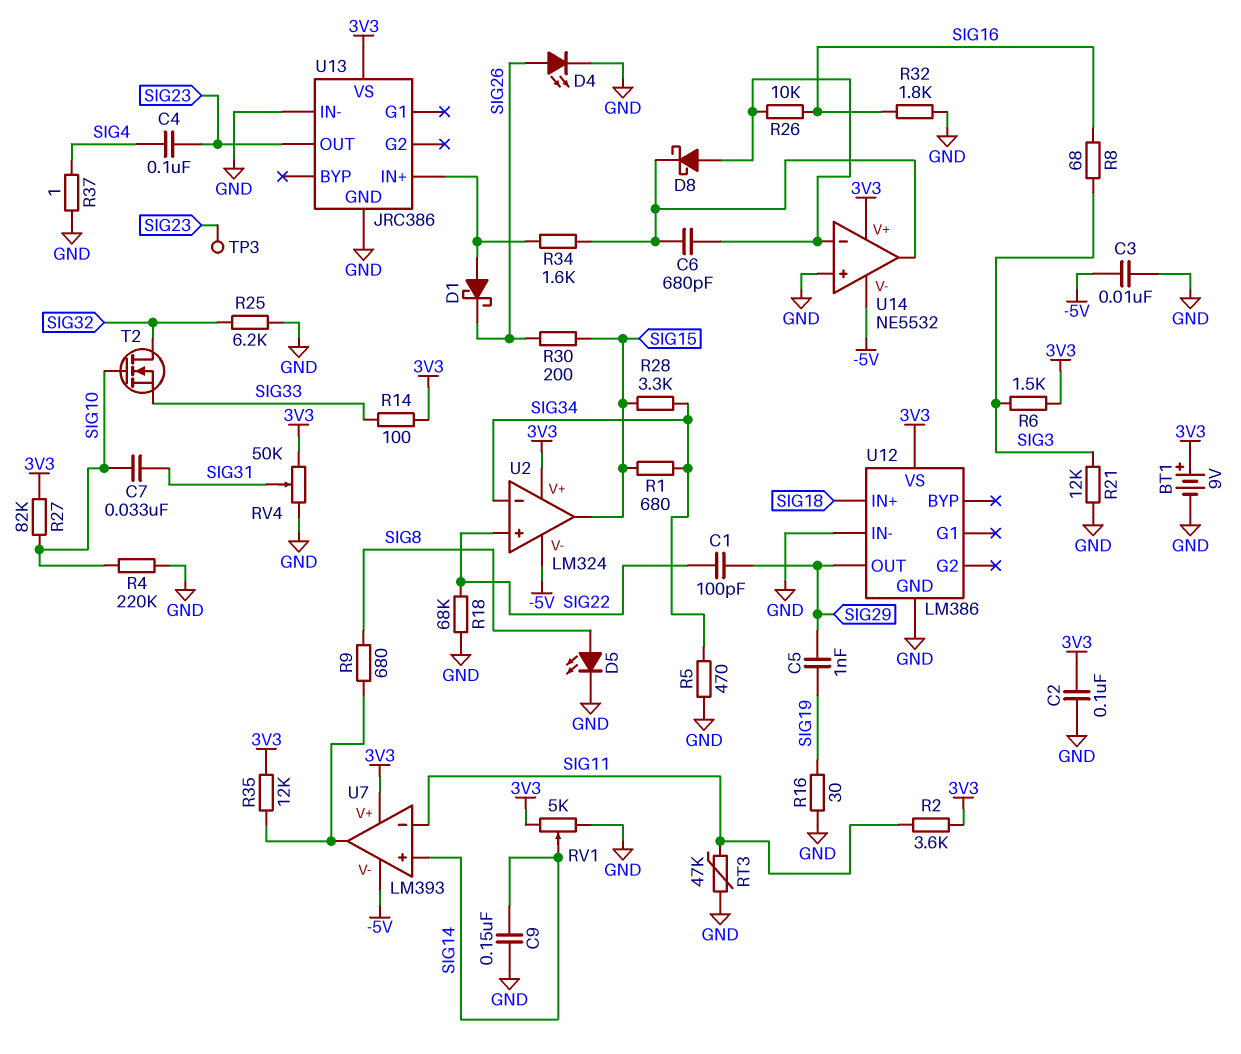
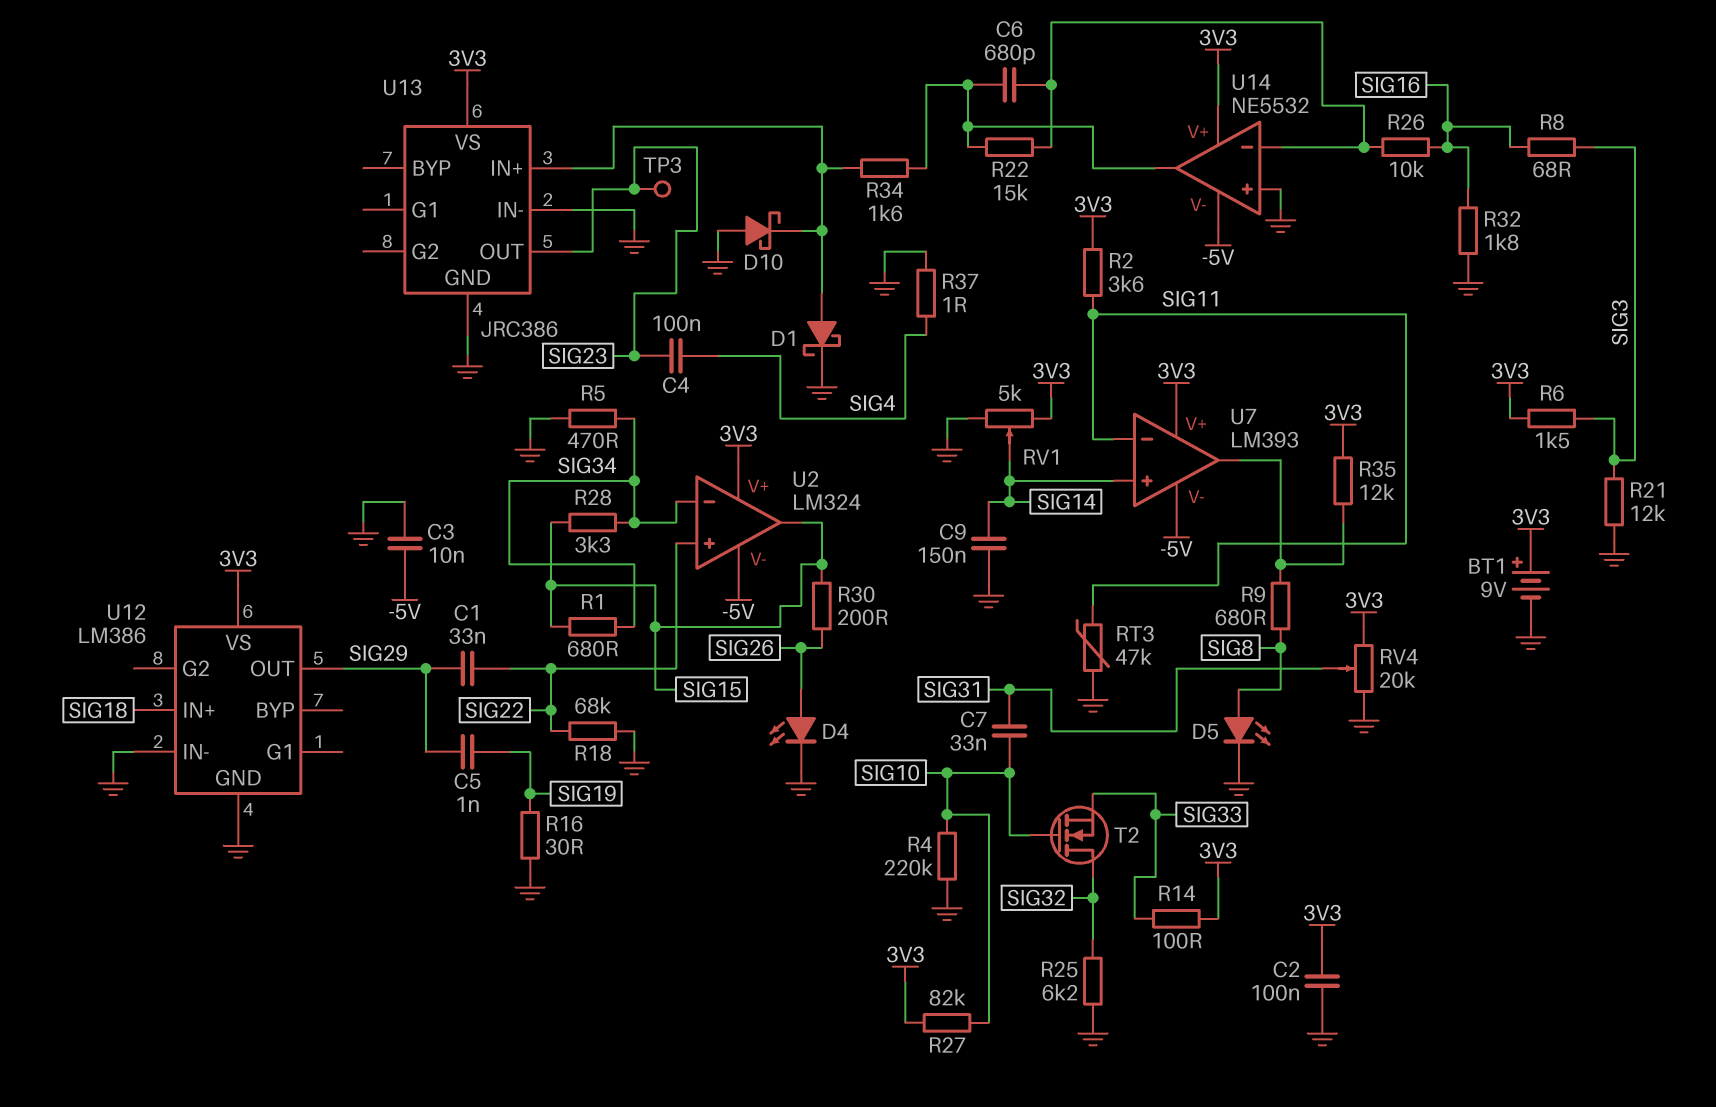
C1: 100pF (SIG22, SIG29) -> 33nF (SIG22, SIG29)
D1: schottky (A U13/IN+, K SIG26) -> schottky (A U13/IN+, K GND)
D8: schottky (A U14/in-, K U14/out) -> none
D10: none -> schottky (A GND, K U13/IN+)
R22: none -> 15k (U14/in-, U14/out)
RV4: 50k (3V3, GND, wiper SIG31) -> 20k (3V3, GND, wiper SIG31)

